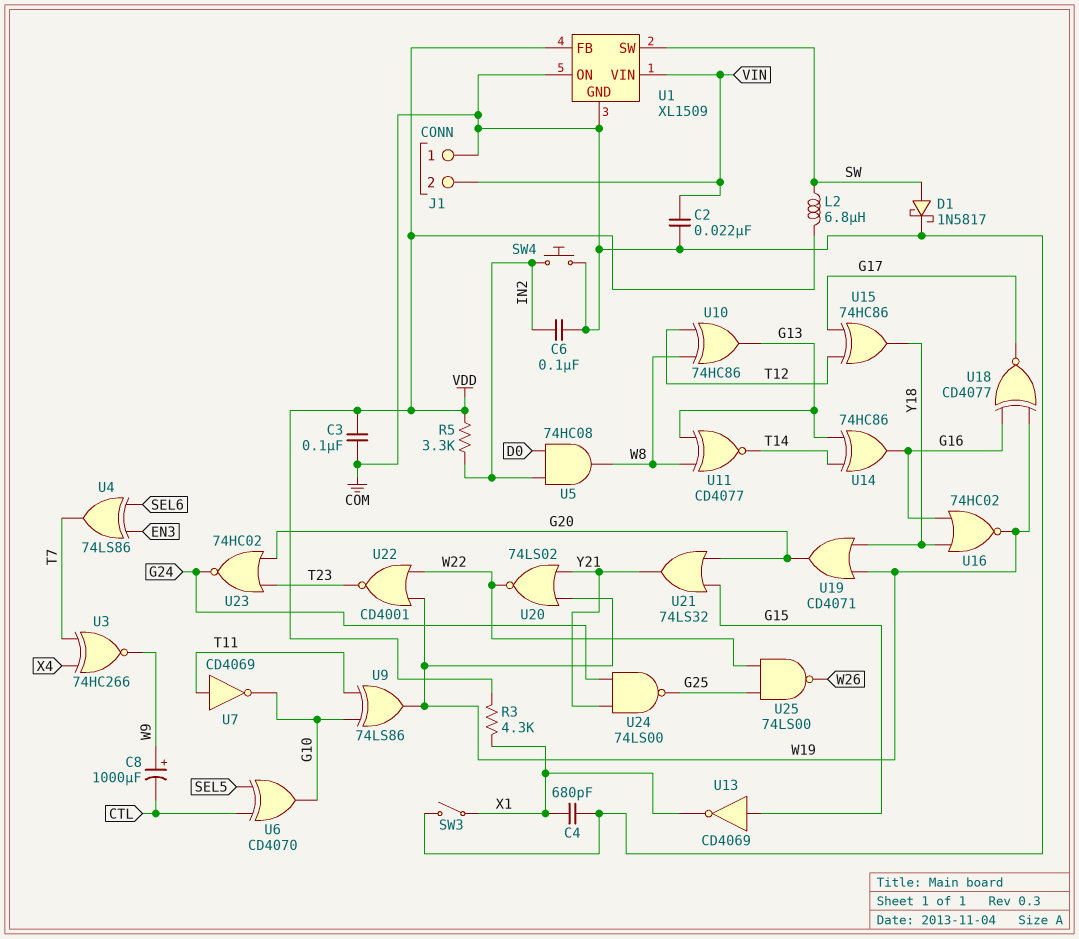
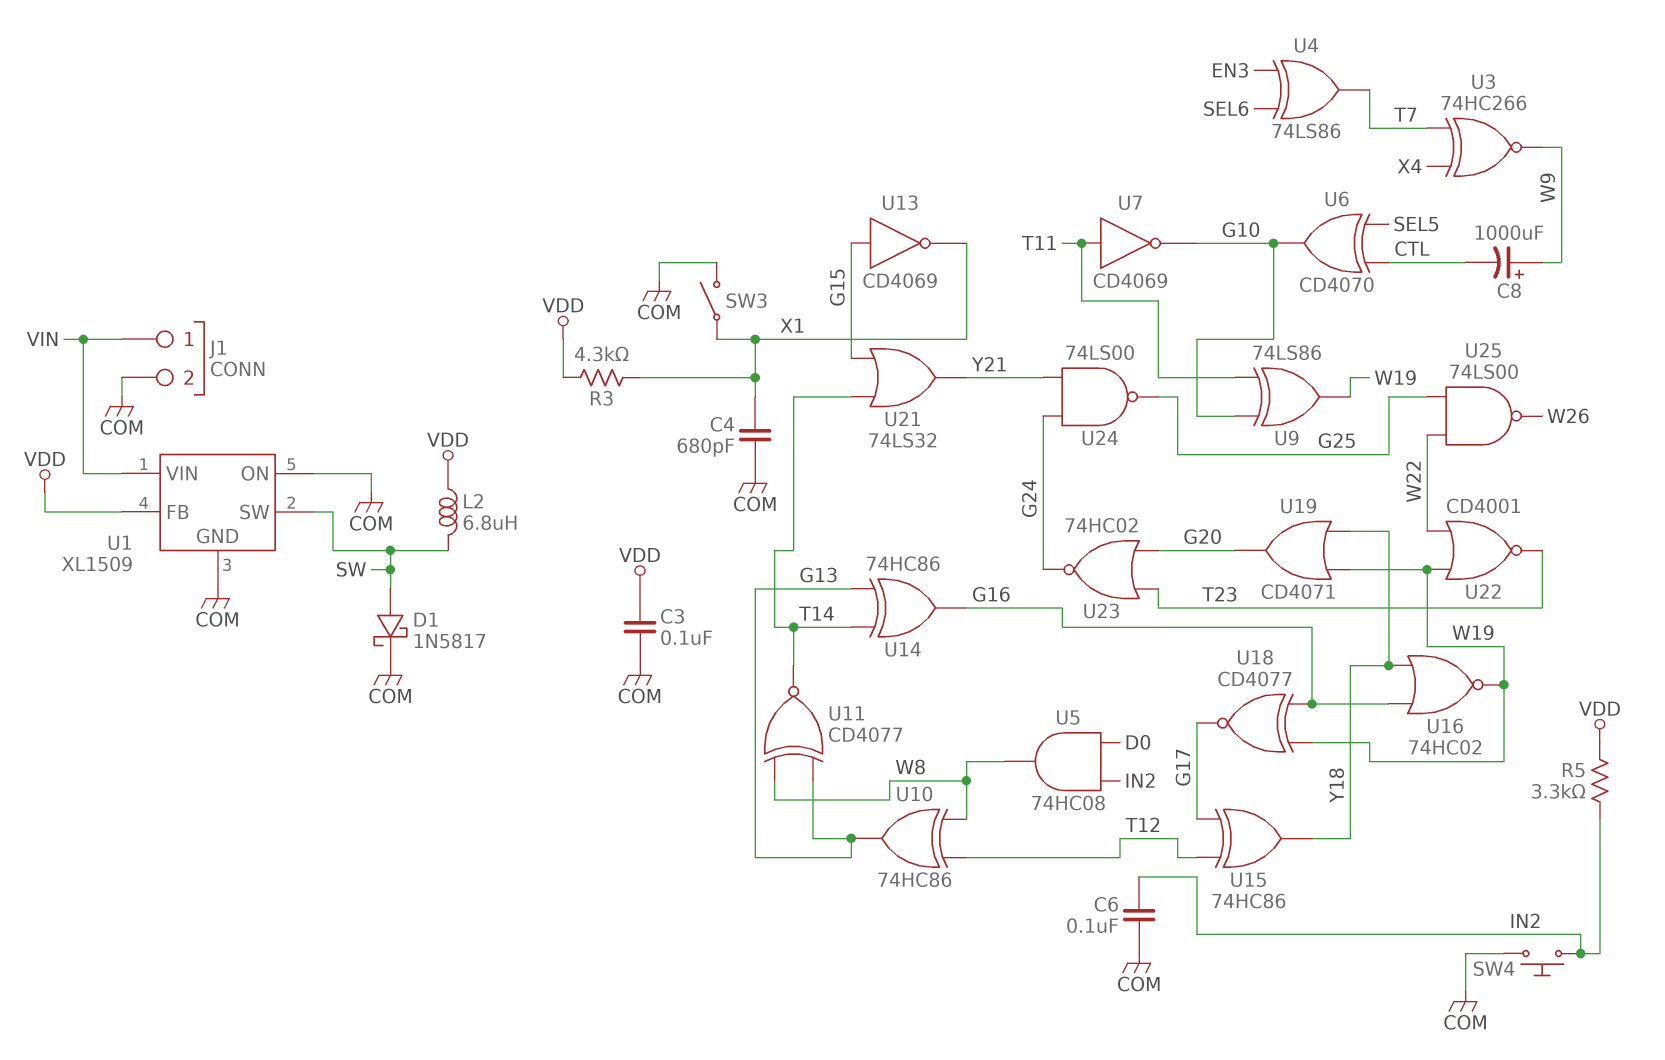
C2: 22nF (COM, VIN) -> none
J1 pin 1: COM -> VIN
J1 pin 2: VIN -> COM
U20: NOR 74LS02 (in W19, in Y21, out W22) -> none
U21: OR 74LS32 (in G15, in G20, out Y21) -> OR 74LS32 (in G15, in T14, out Y21)

